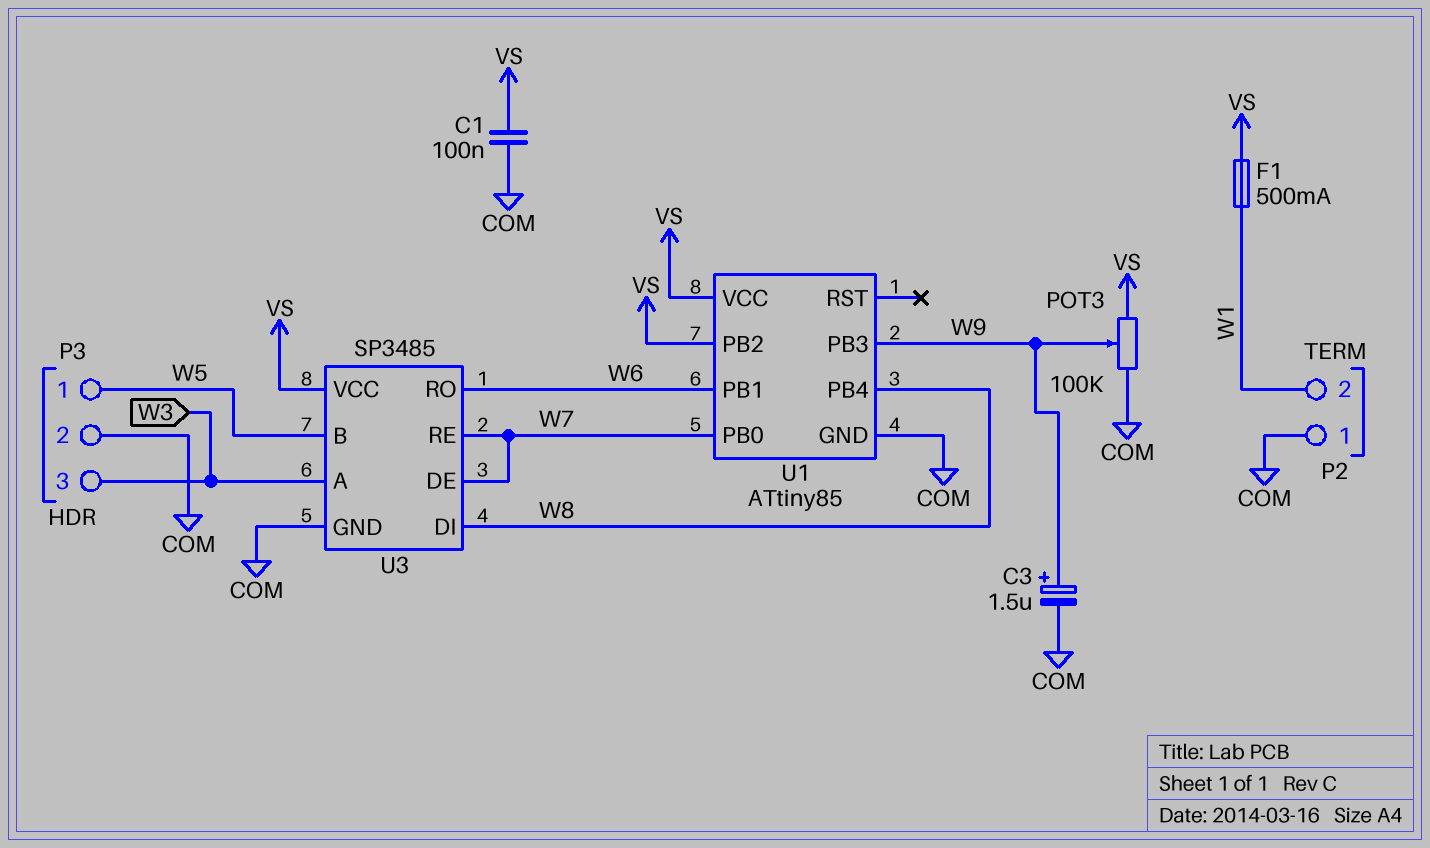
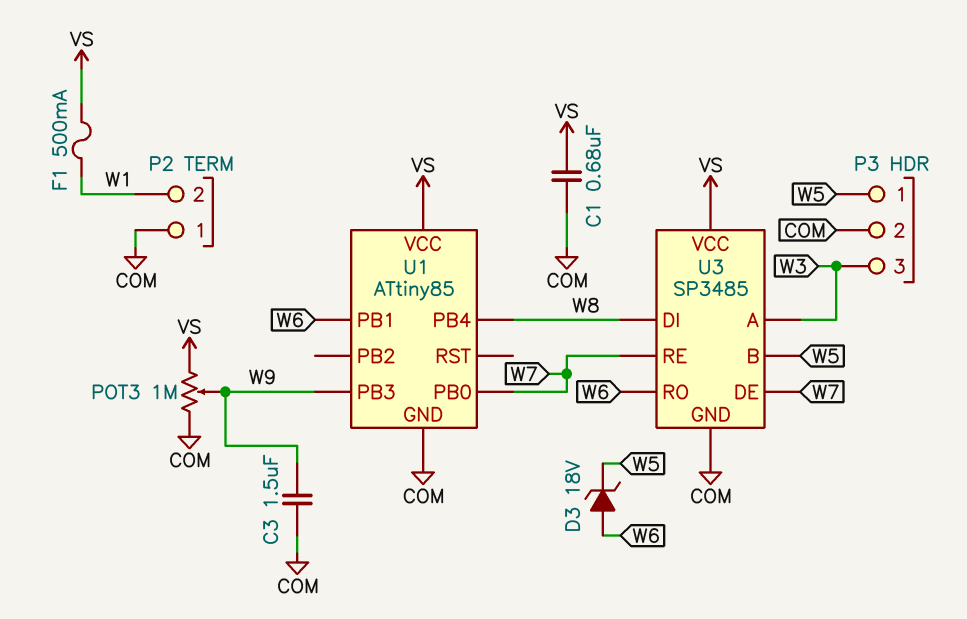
C1: 100nF (COM, VS) -> 680nF (COM, VS)
C3: 1.5uF (plus W9, minus COM) -> 1.5uF (COM, W9)
D3: none -> zener 18V (A W6, K W5)
POT3: 100k (COM, VS, wiper W9) -> 1M (COM, VS, wiper W9)
U1 pin PB2: VS -> none

